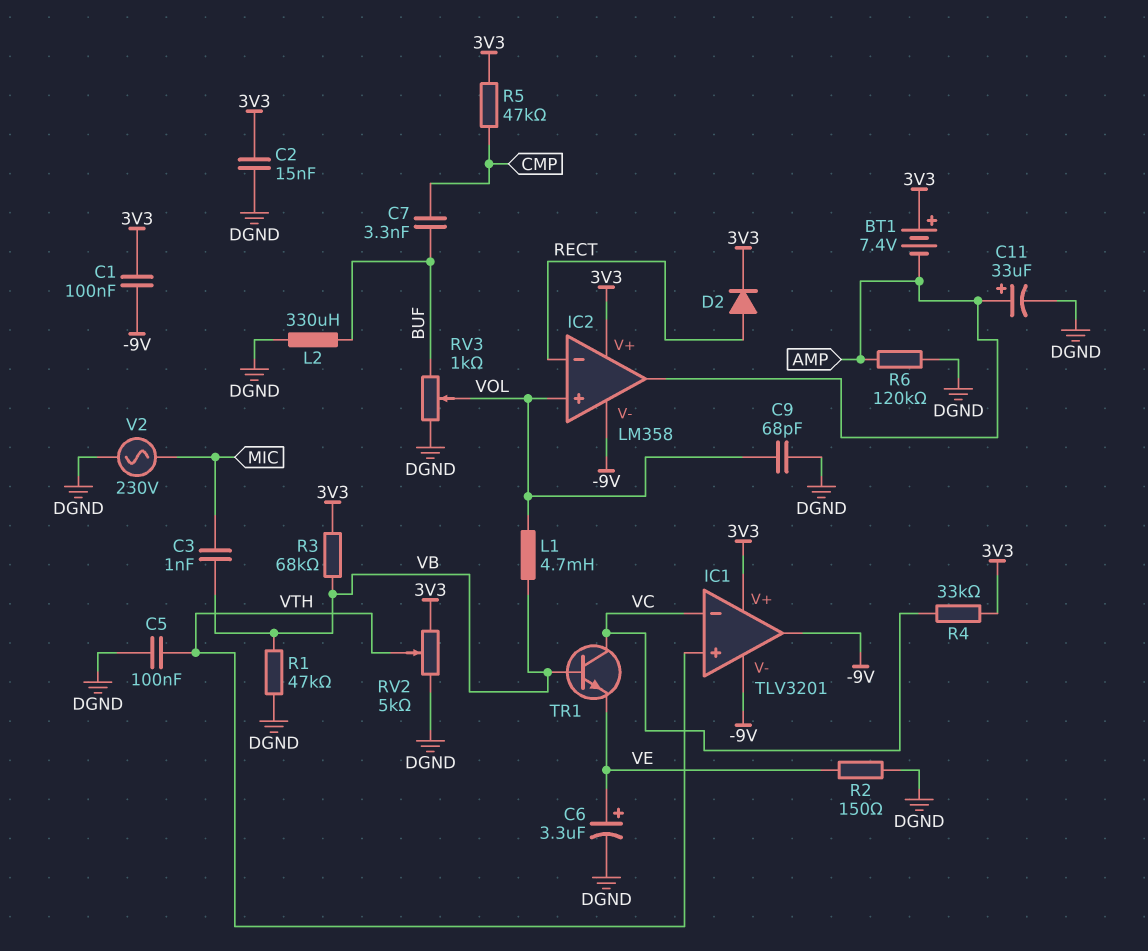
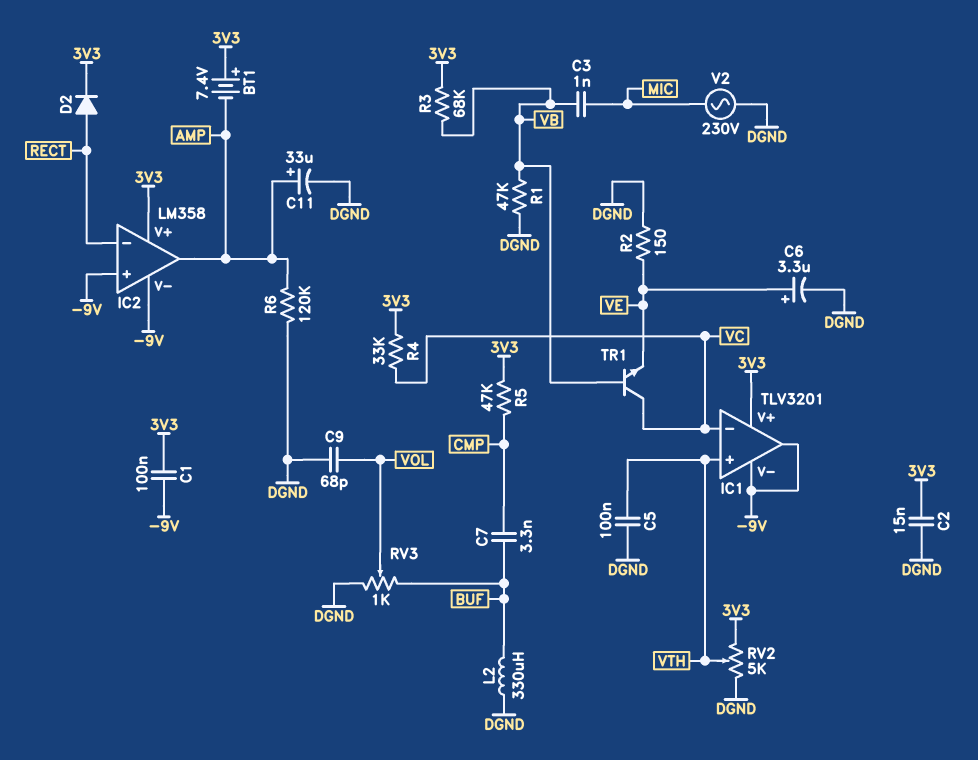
IC2 pin in+: VOL -> -9V
L1: 4.7mH (VB, VOL) -> none

